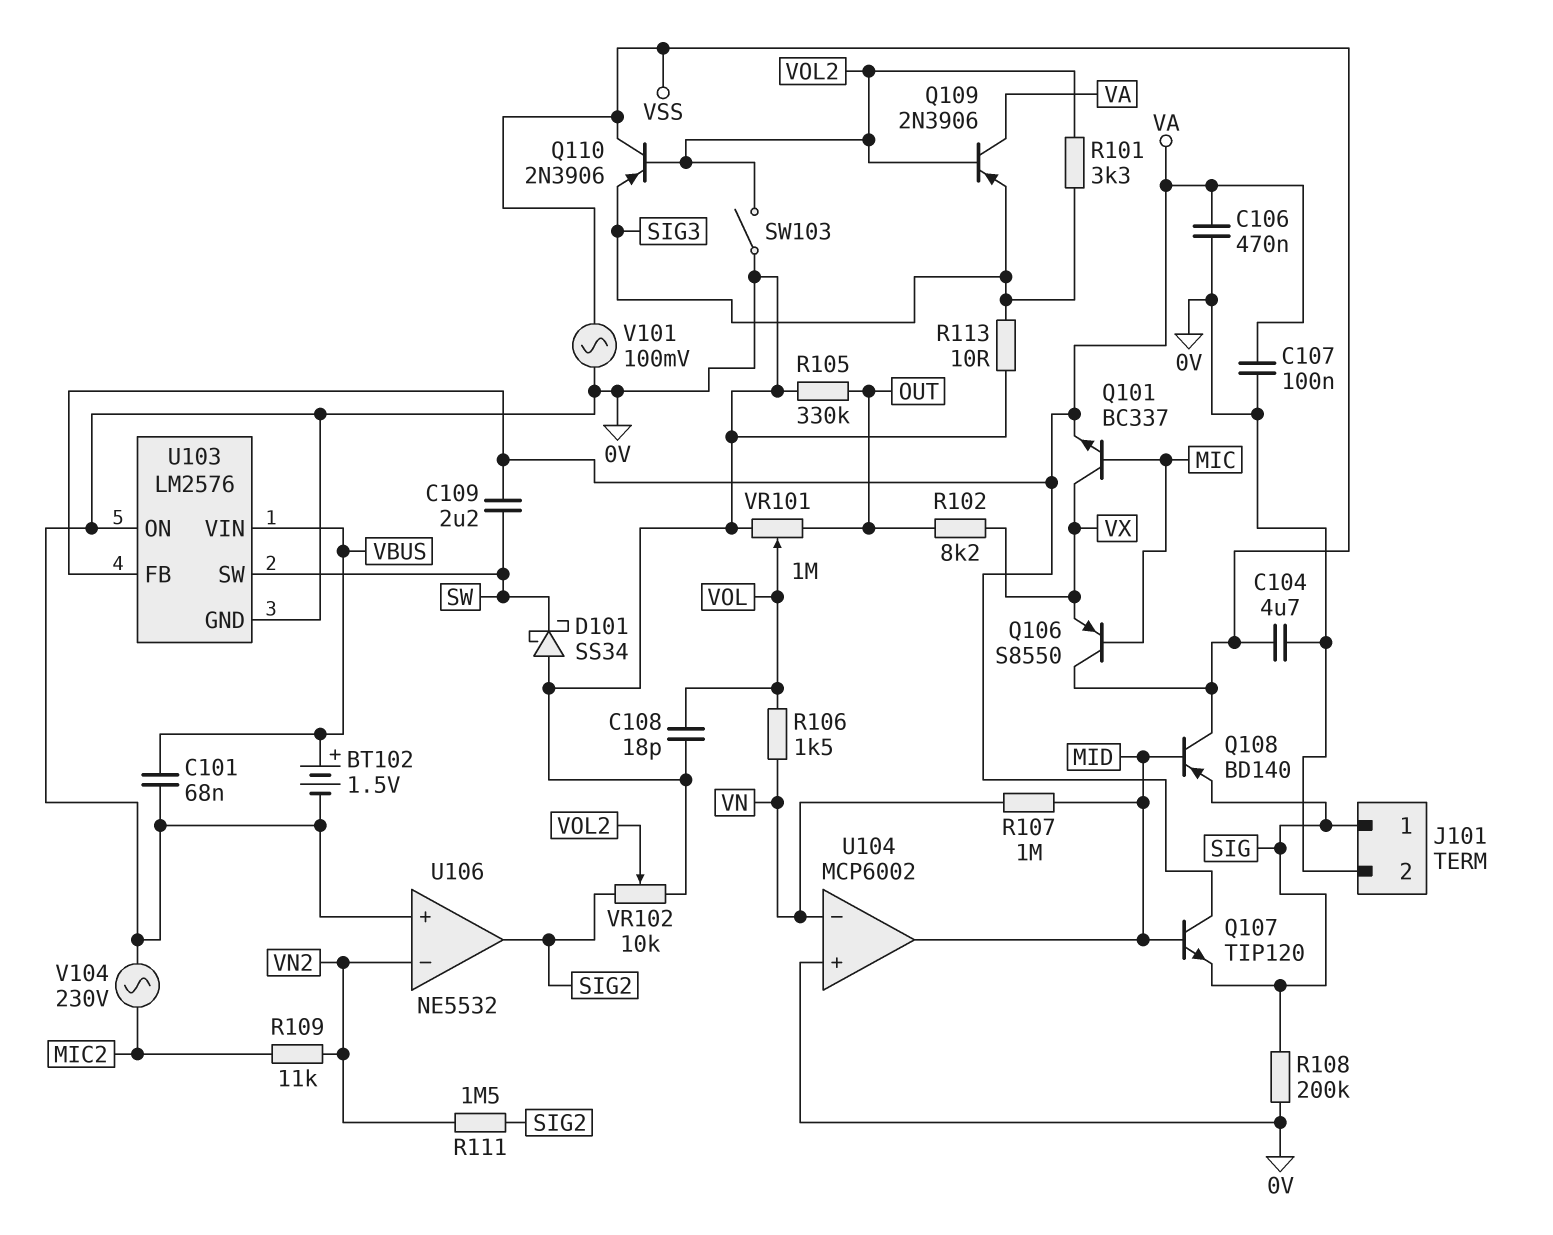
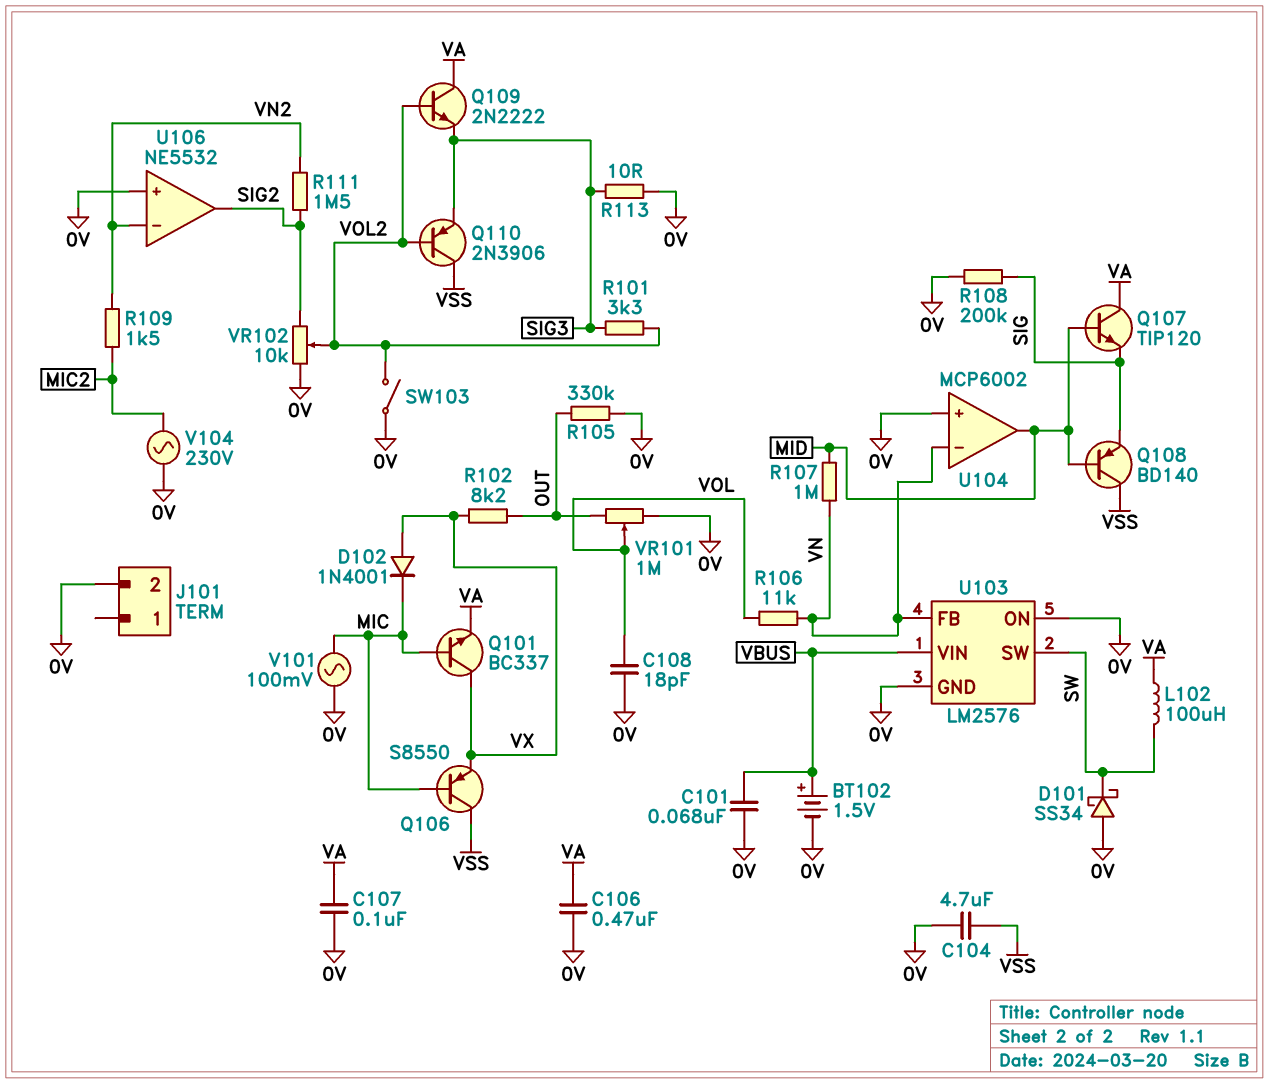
C109: 2.2uF (SW, VA) -> none
D102: none -> diode 1N4001 (A VX, K MIC)
J101 pin 1: SIG -> none
L102: none -> 100uH (SW, VA)
Q109: PNP 2N3906 (B VOL2, C VA, E SIG3) -> NPN 2N2222 (B VOL2, C VA, E SIG3)
R106: 1.5k (VN, VOL) -> 11k (VN, VOL)
R109: 11k (MIC2, VN2) -> 1.5k (MIC2, VN2)
U103 pin FB: VA -> VN
V101: AC 100mV (0V, VSS) -> AC 100mV (0V, MIC)

